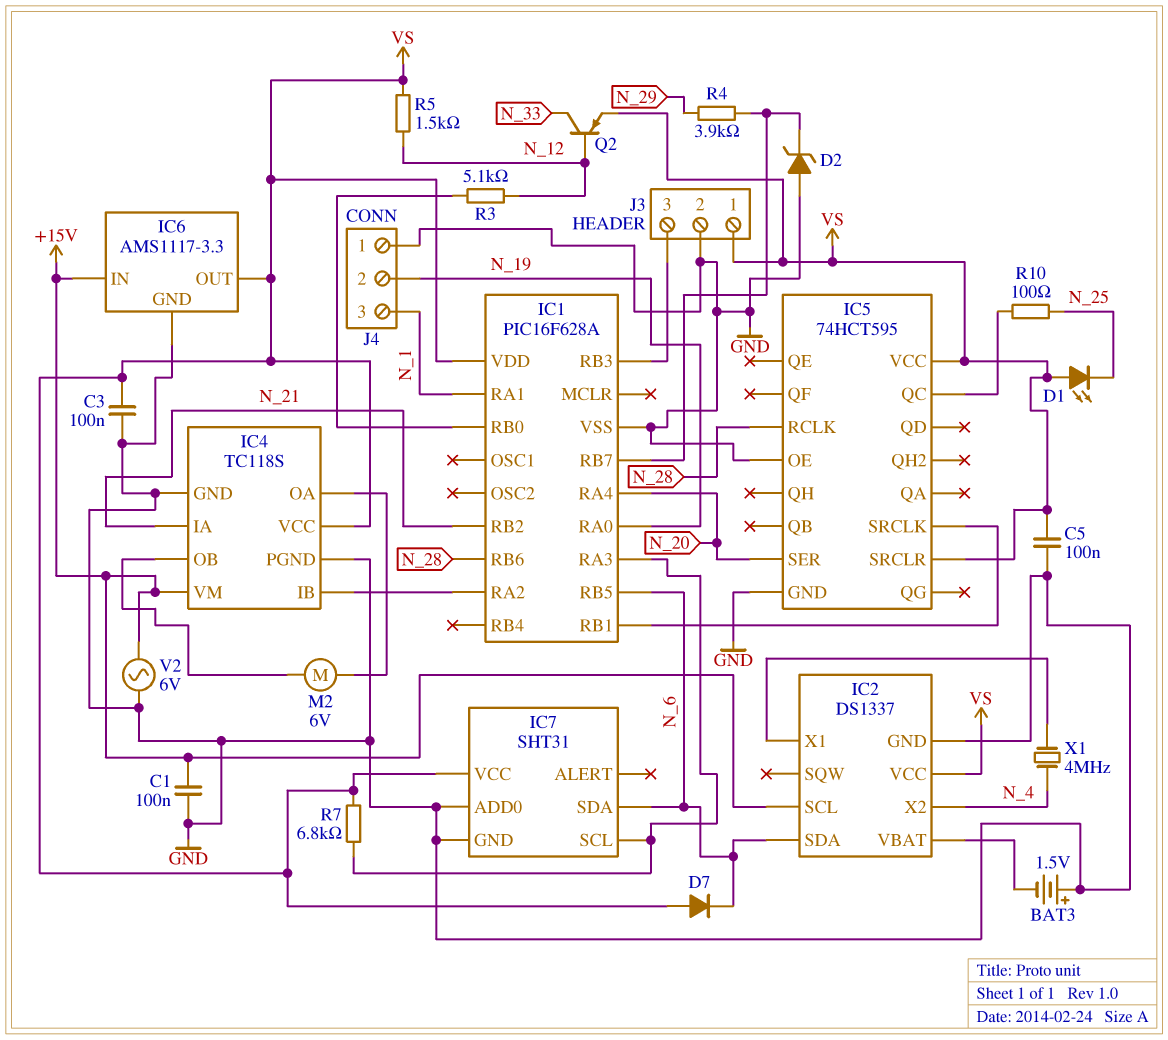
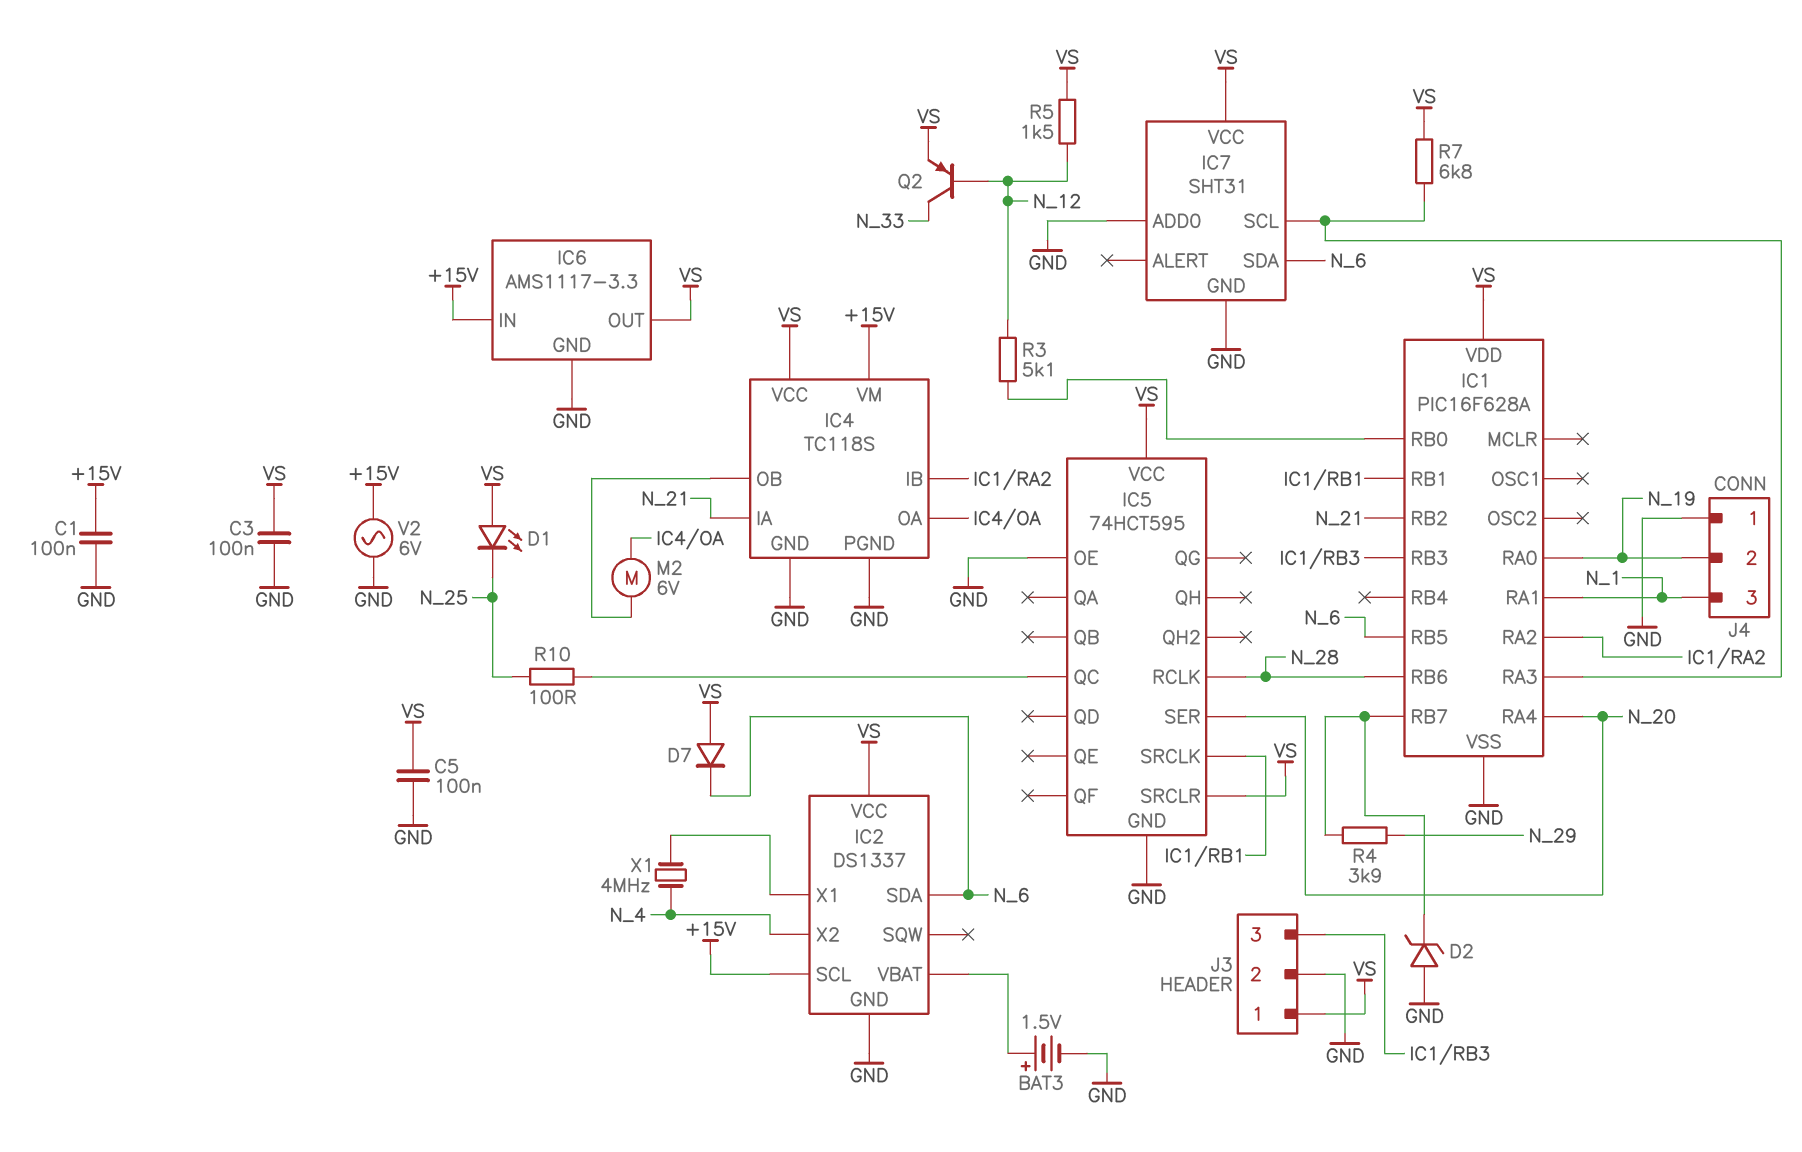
BAT3: 1.5V (plus GND, minus IC2/VBAT) -> 1.5V (plus IC2/VBAT, minus GND)

